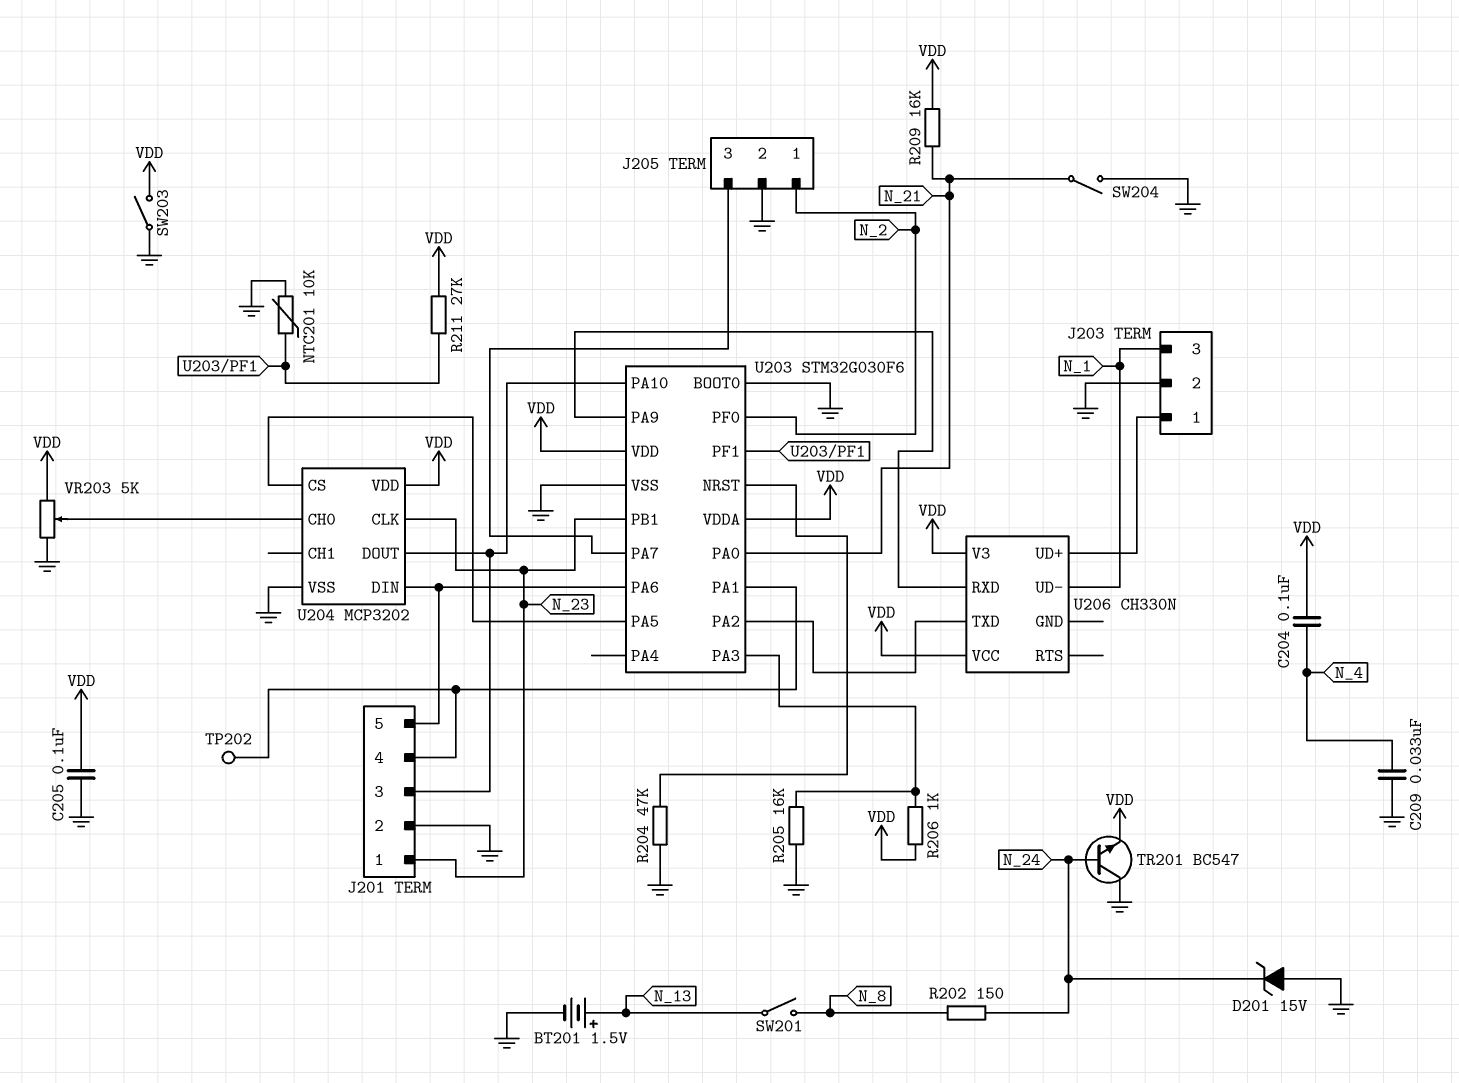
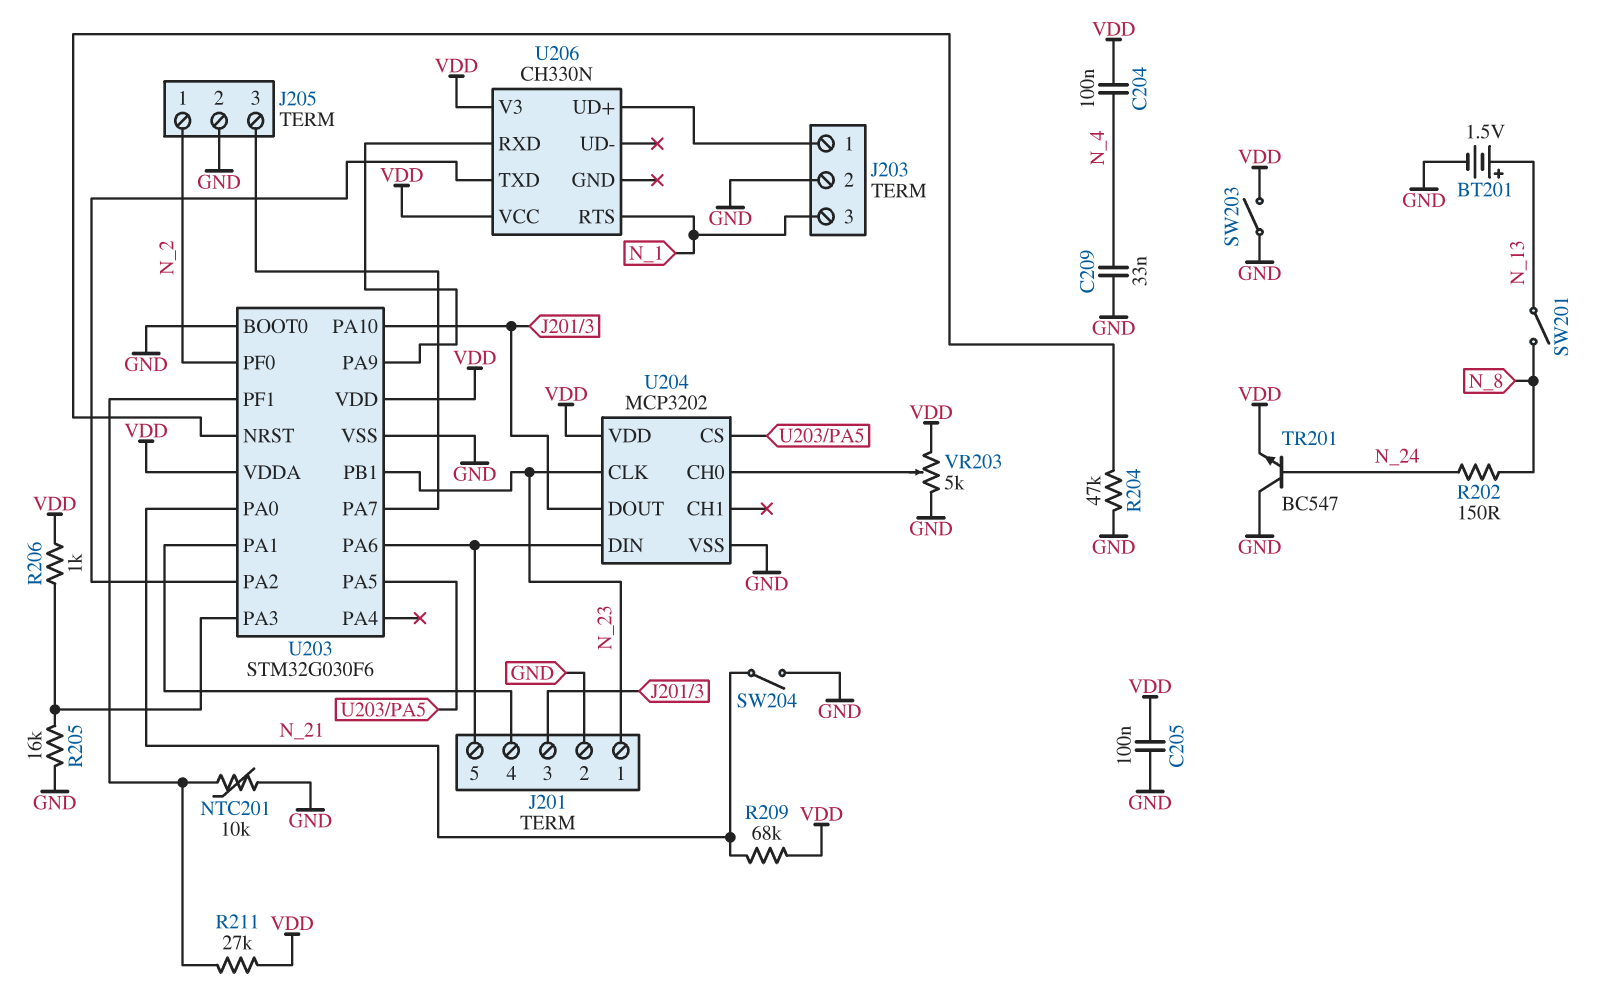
D201: zener 15V (A GND, K N_24) -> none
R209: 16k (N_21, VDD) -> 68k (N_21, VDD)
TP202: test point (J201/4) -> none
U206 pin RTS: none -> N_1
U206 pin UD-: N_1 -> none

